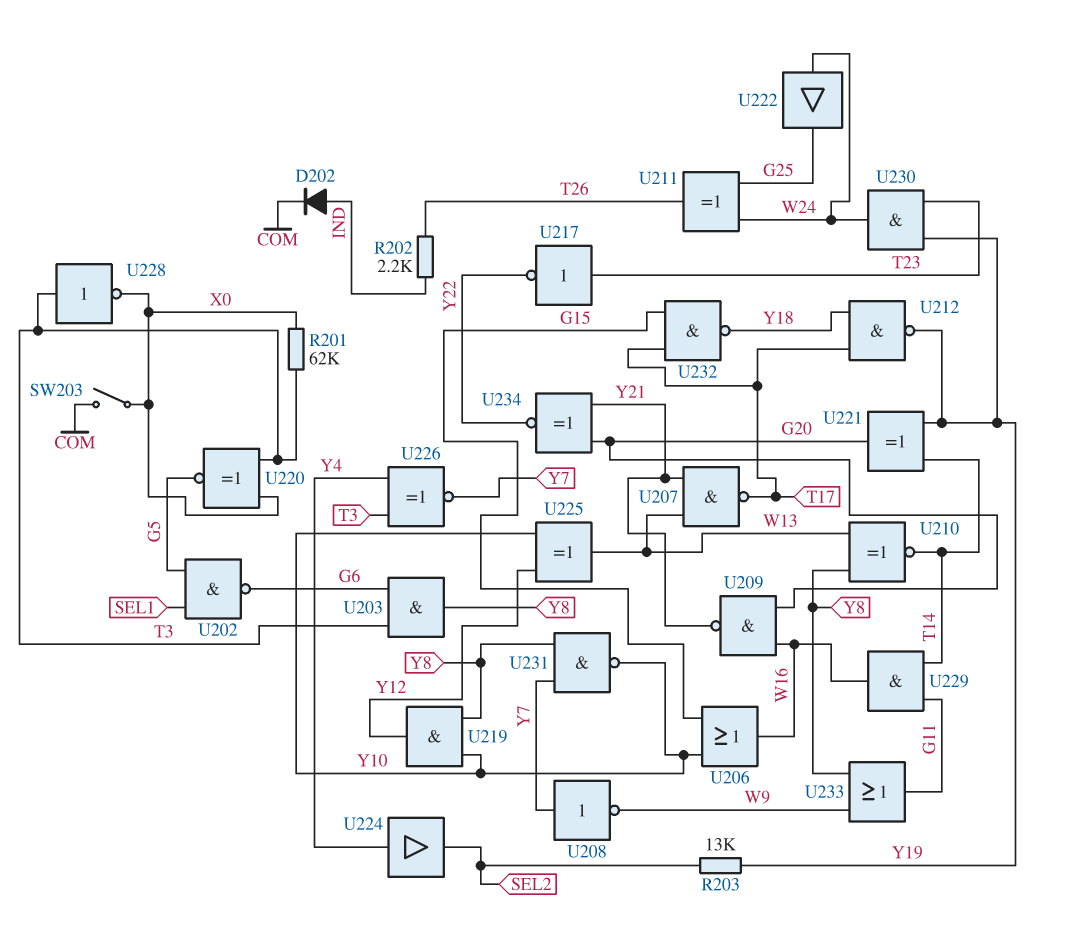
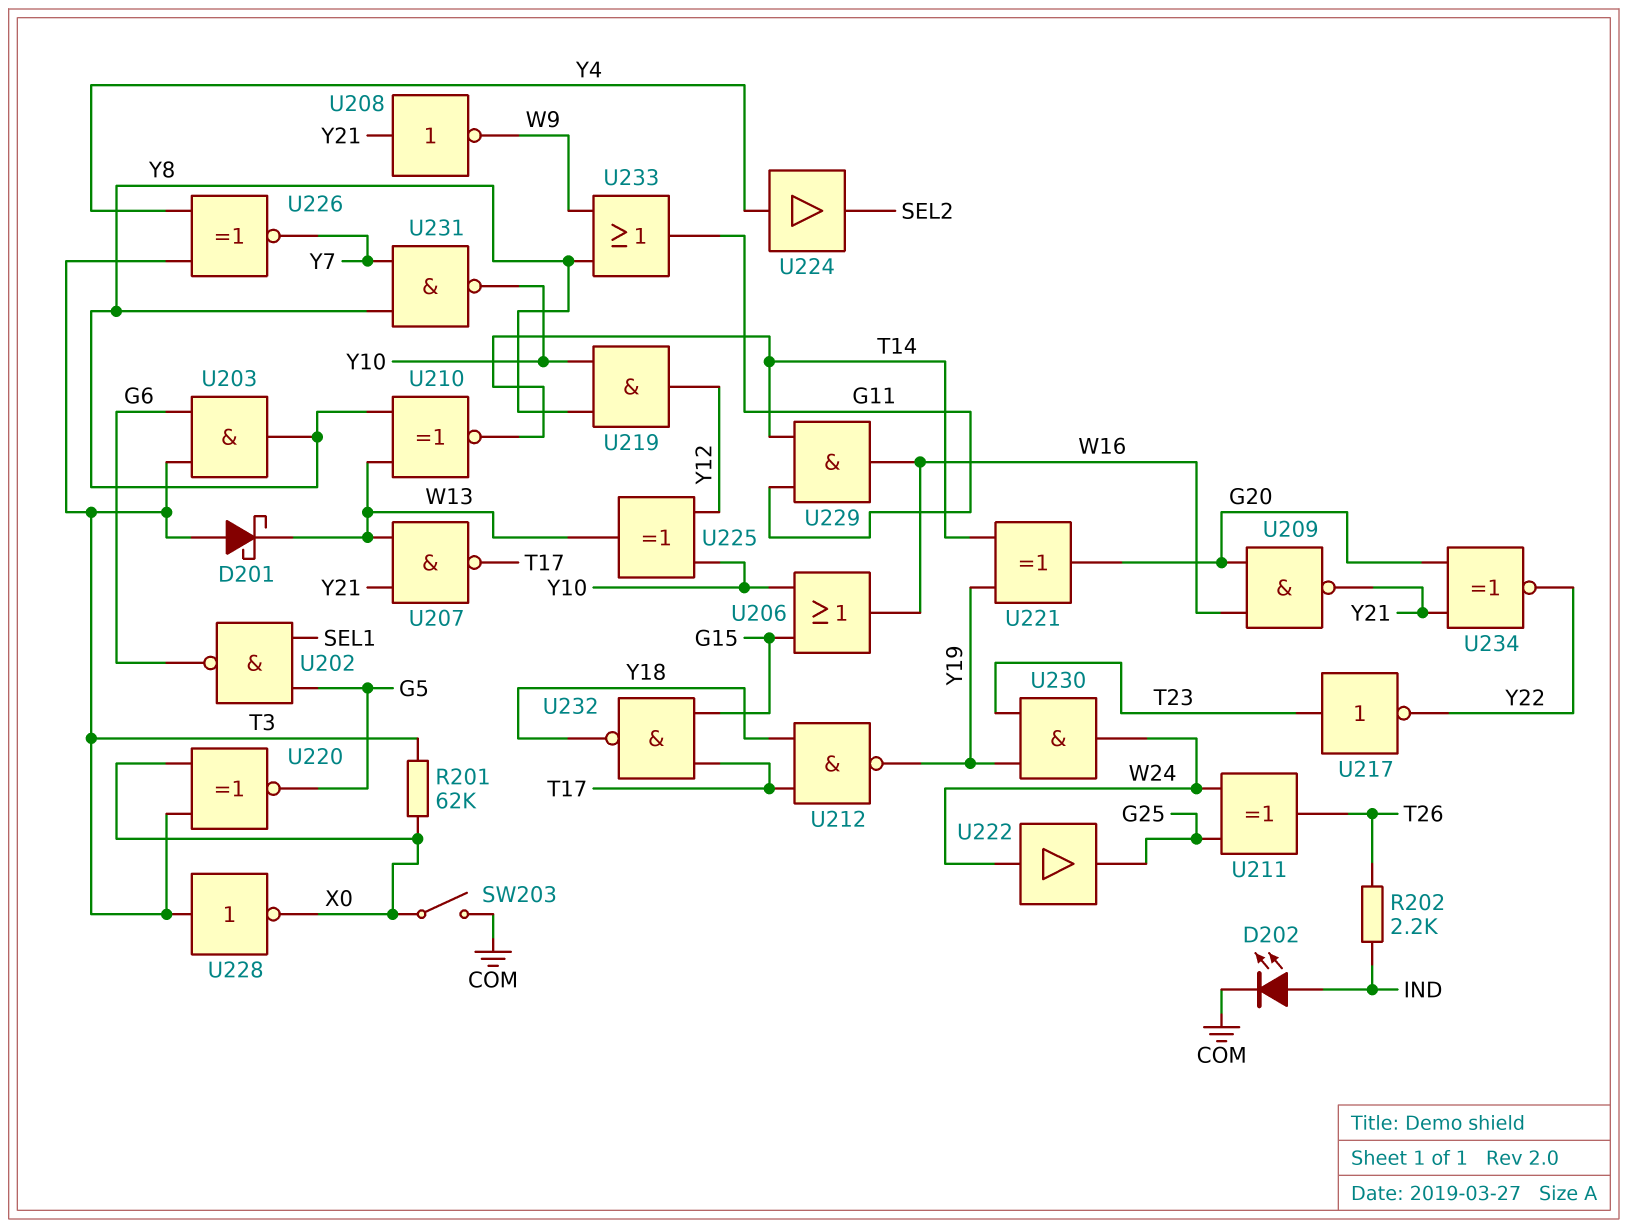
D201: none -> schottky (A T3, K W13)
D202: diode (A IND, K COM) -> LED (A IND, K COM)
R203: 13k (SEL2, Y19) -> none
U208: NOT (in Y7, out W9) -> NOT (in Y21, out W9)

